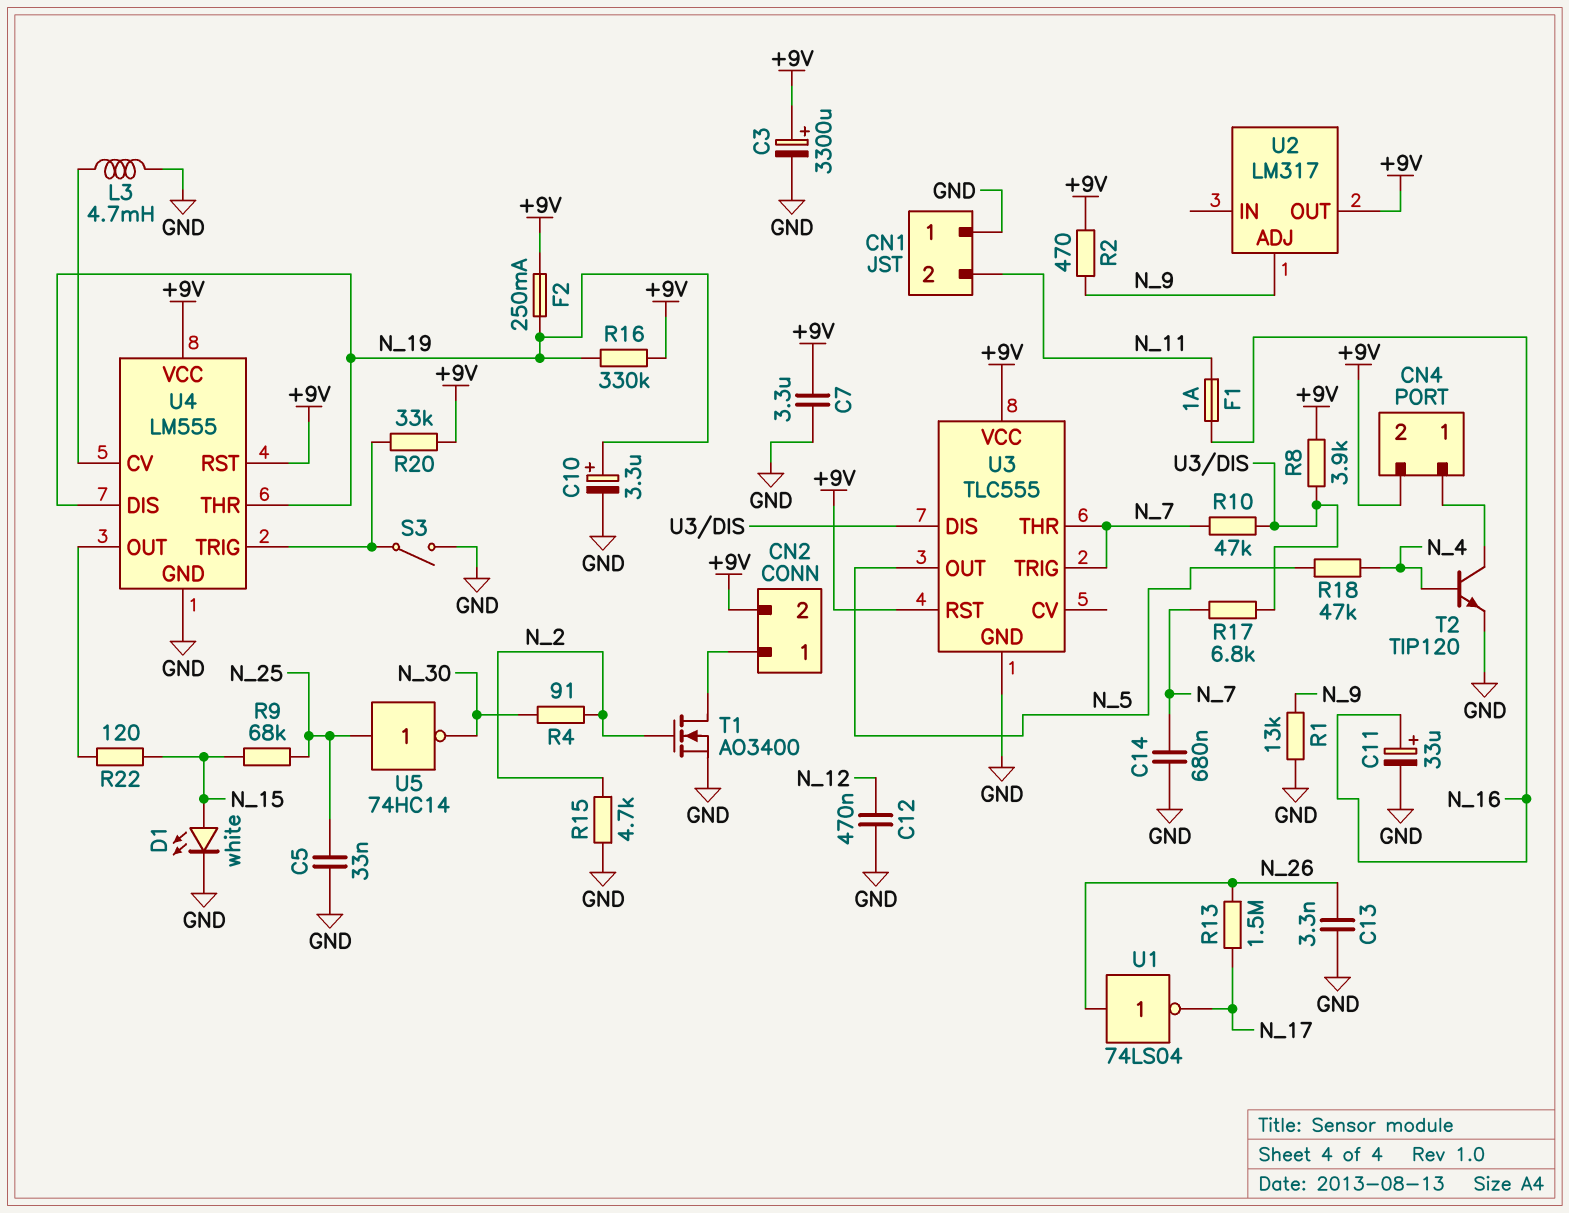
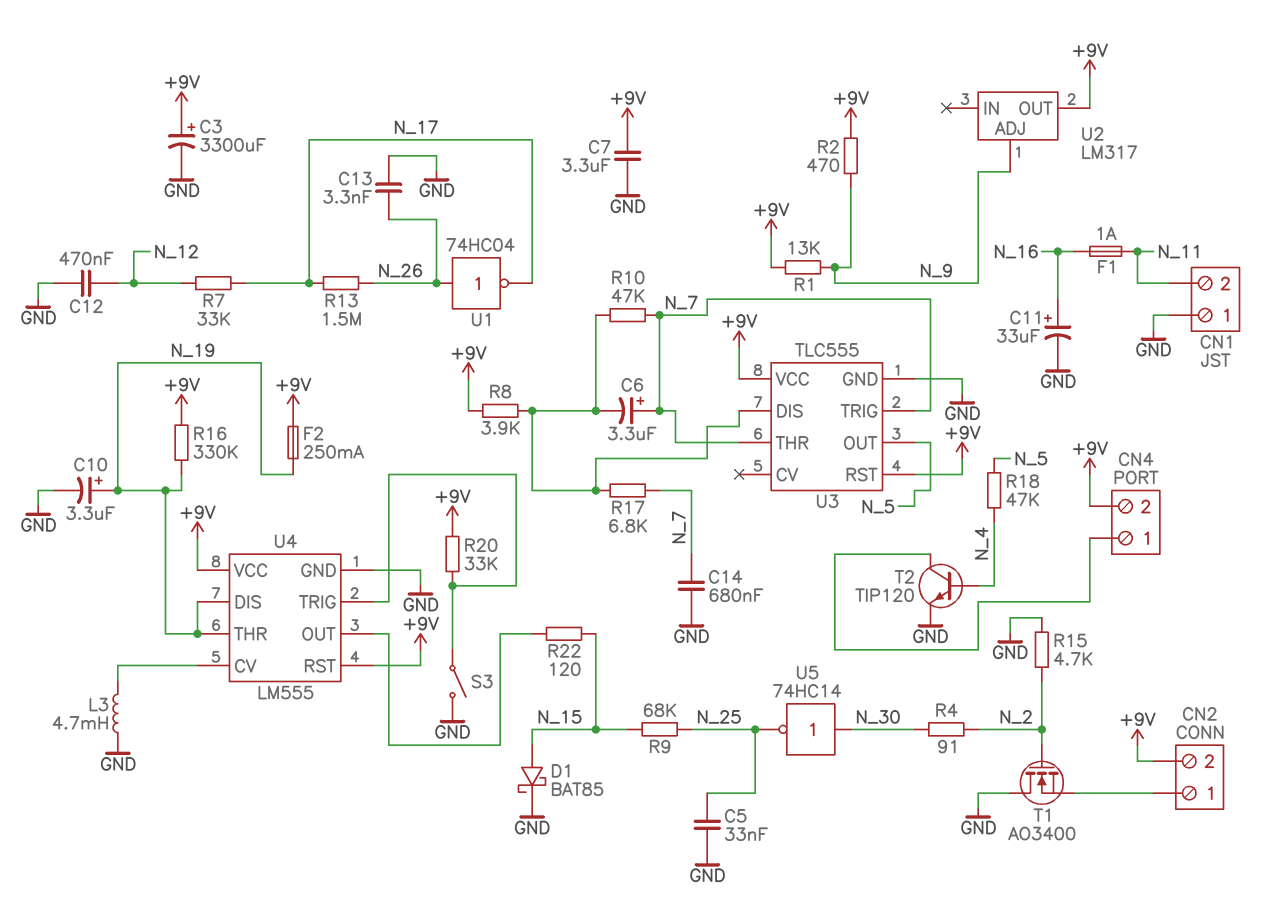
C6: none -> 3.3uF (plus N_7, minus U3/DIS)
D1: LED white (A N_15, K GND) -> schottky BAT85 (A N_15, K GND)
R1: 13k (GND, N_9) -> 13k (+9V, N_9)
R7: none -> 33k (N_12, N_17)
T1: NMOS AO3400 (G N_2, D CN2/1, S GND) -> NMOS AO3400 (G N_2, D GND, S CN2/1)
U1: NOT 74LS04 (in N_26, out N_17) -> NOT 74HC04 (in N_26, out N_17)
U5: NOT 74HC14 (in N_25, out N_30) -> NOT 74HC14 (in N_30, out N_25)

